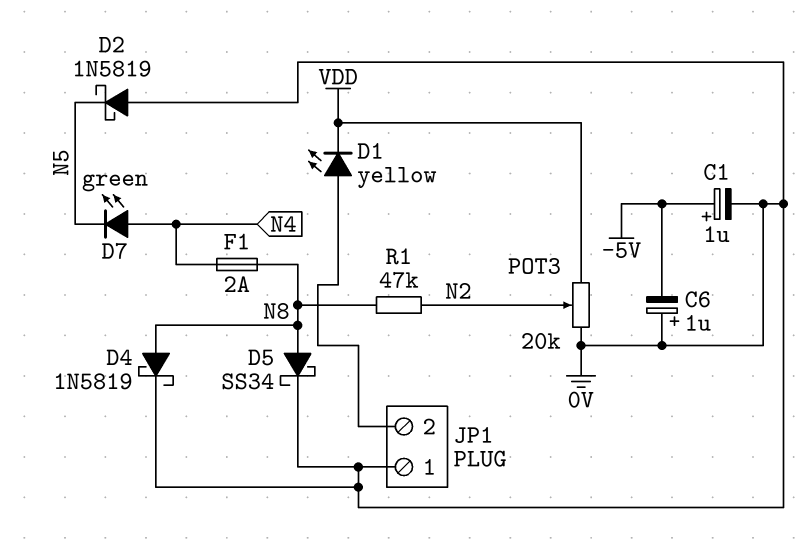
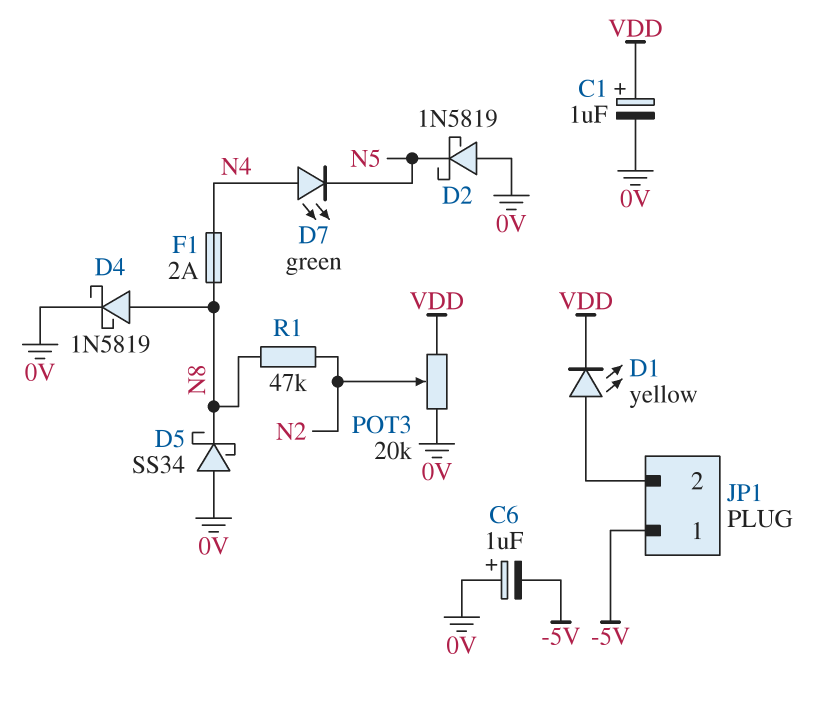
C1: 1uF (plus -5V, minus 0V) -> 1uF (plus VDD, minus 0V)
D5: schottky SS34 (A N8, K 0V) -> schottky SS34 (A 0V, K N8)
JP1 pin 1: 0V -> -5V

